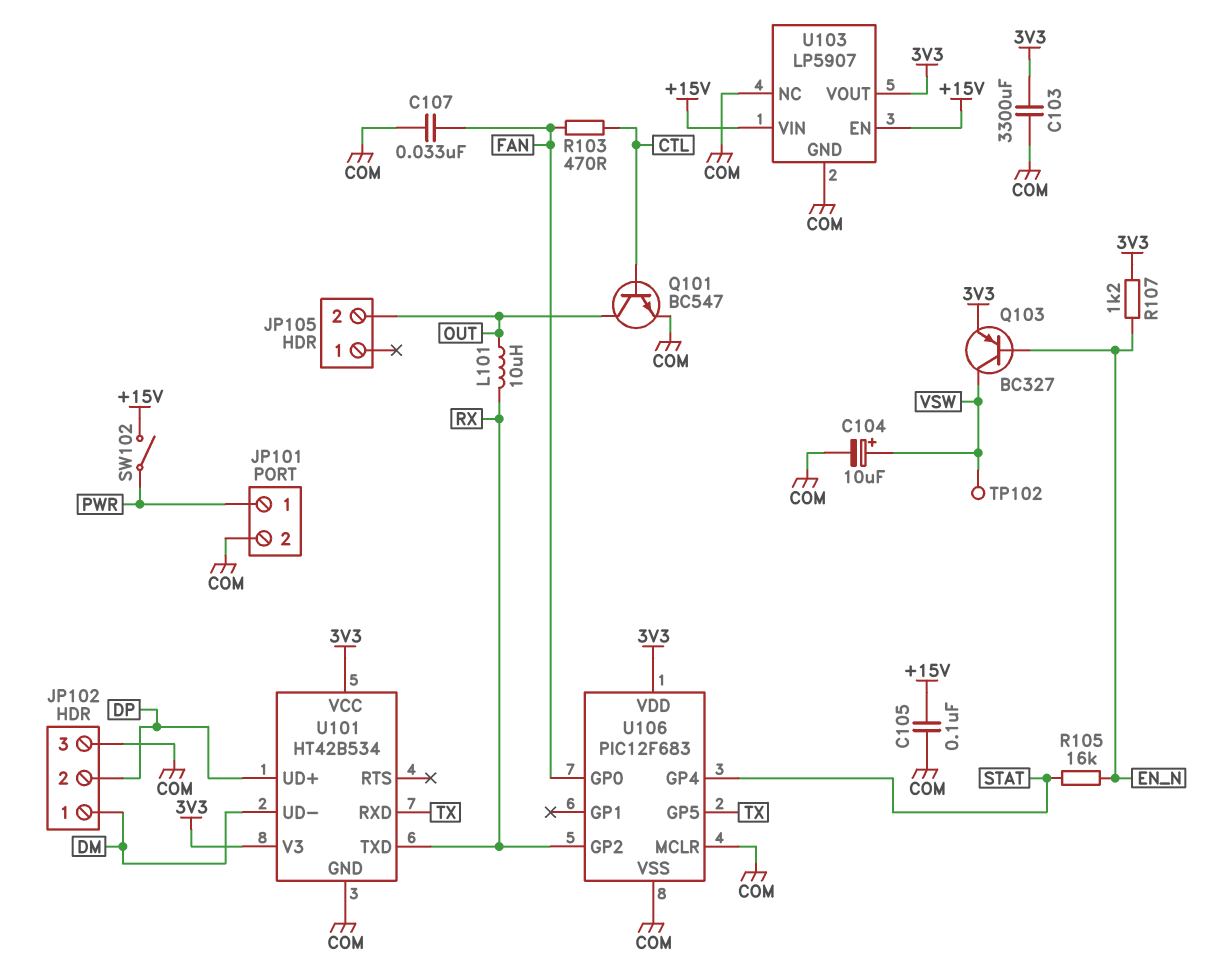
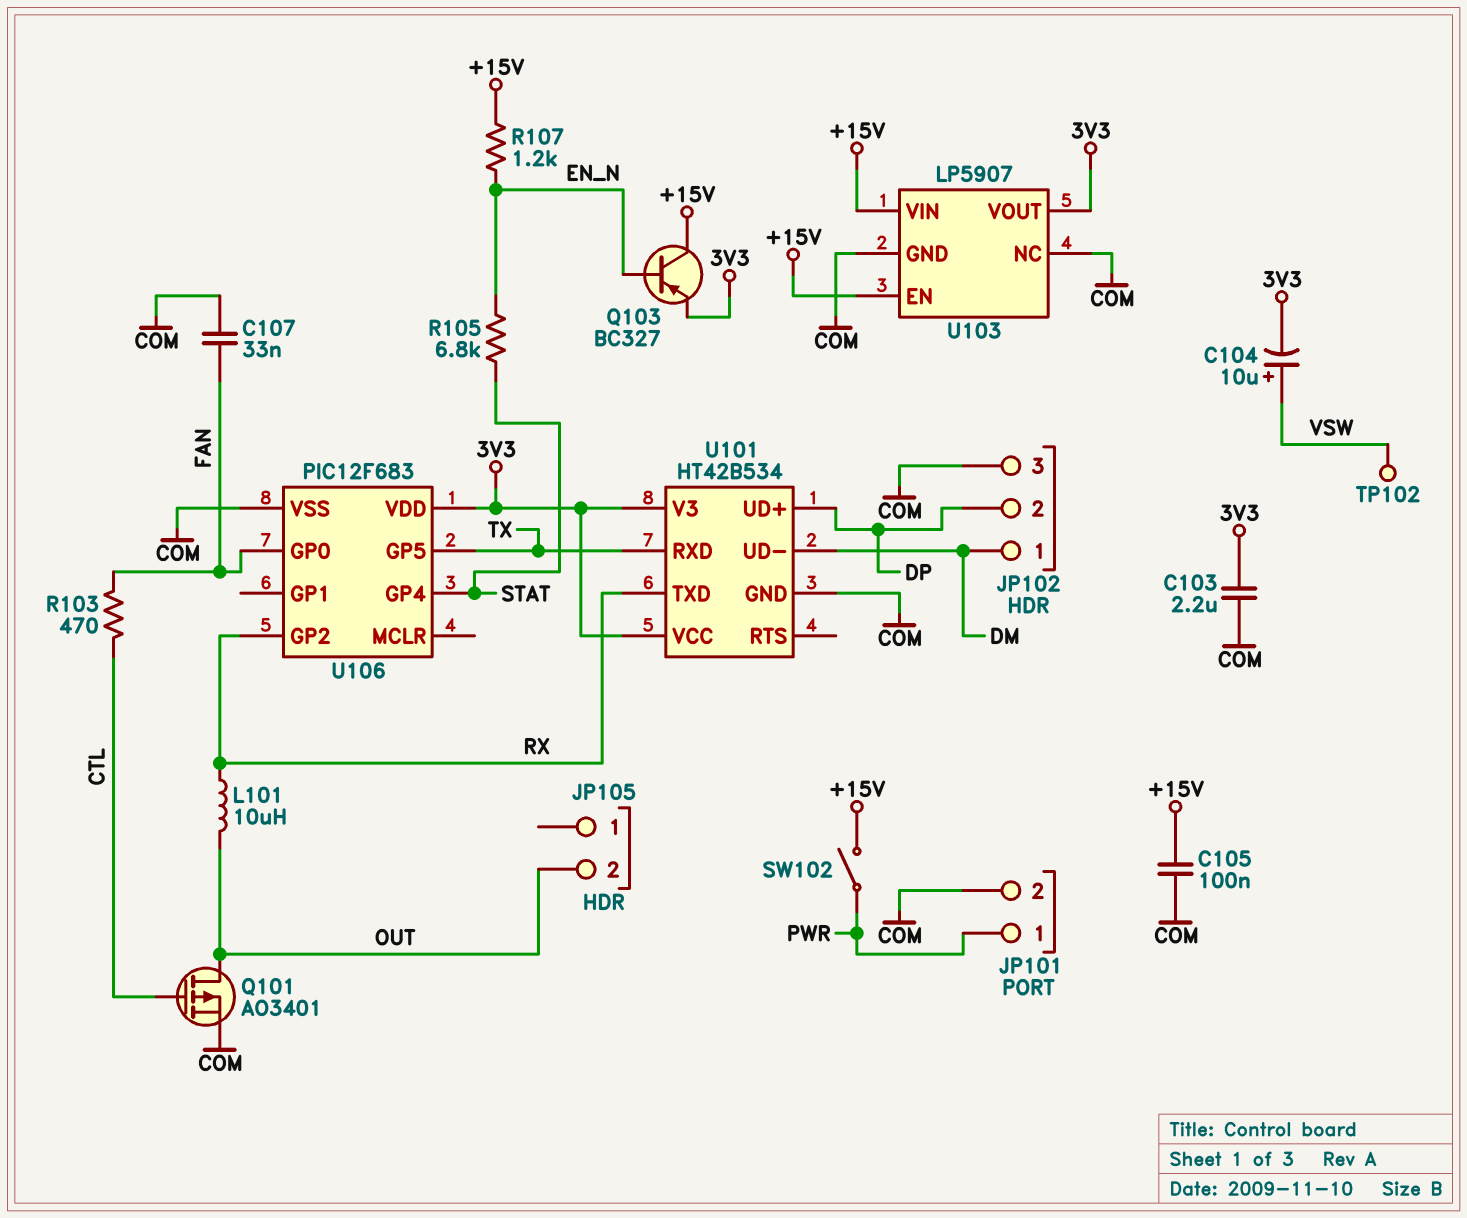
C103: 3300uF (3V3, COM) -> 2.2uF (3V3, COM)
C104: 10uF (plus VSW, minus COM) -> 10uF (plus VSW, minus 3V3)
Q101: NPN BC547 (B CTL, C OUT, E COM) -> PMOS AO3401 (G CTL, D OUT, S COM)
Q103: PNP BC327 (B EN_N, C VSW, E 3V3) -> PNP BC327 (B EN_N, C +15V, E 3V3)
R105: 16k (EN_N, STAT) -> 6.8k (EN_N, STAT)
R107: 1.2k (3V3, EN_N) -> 1.2k (+15V, EN_N)
U106 pin MCLR: COM -> none

